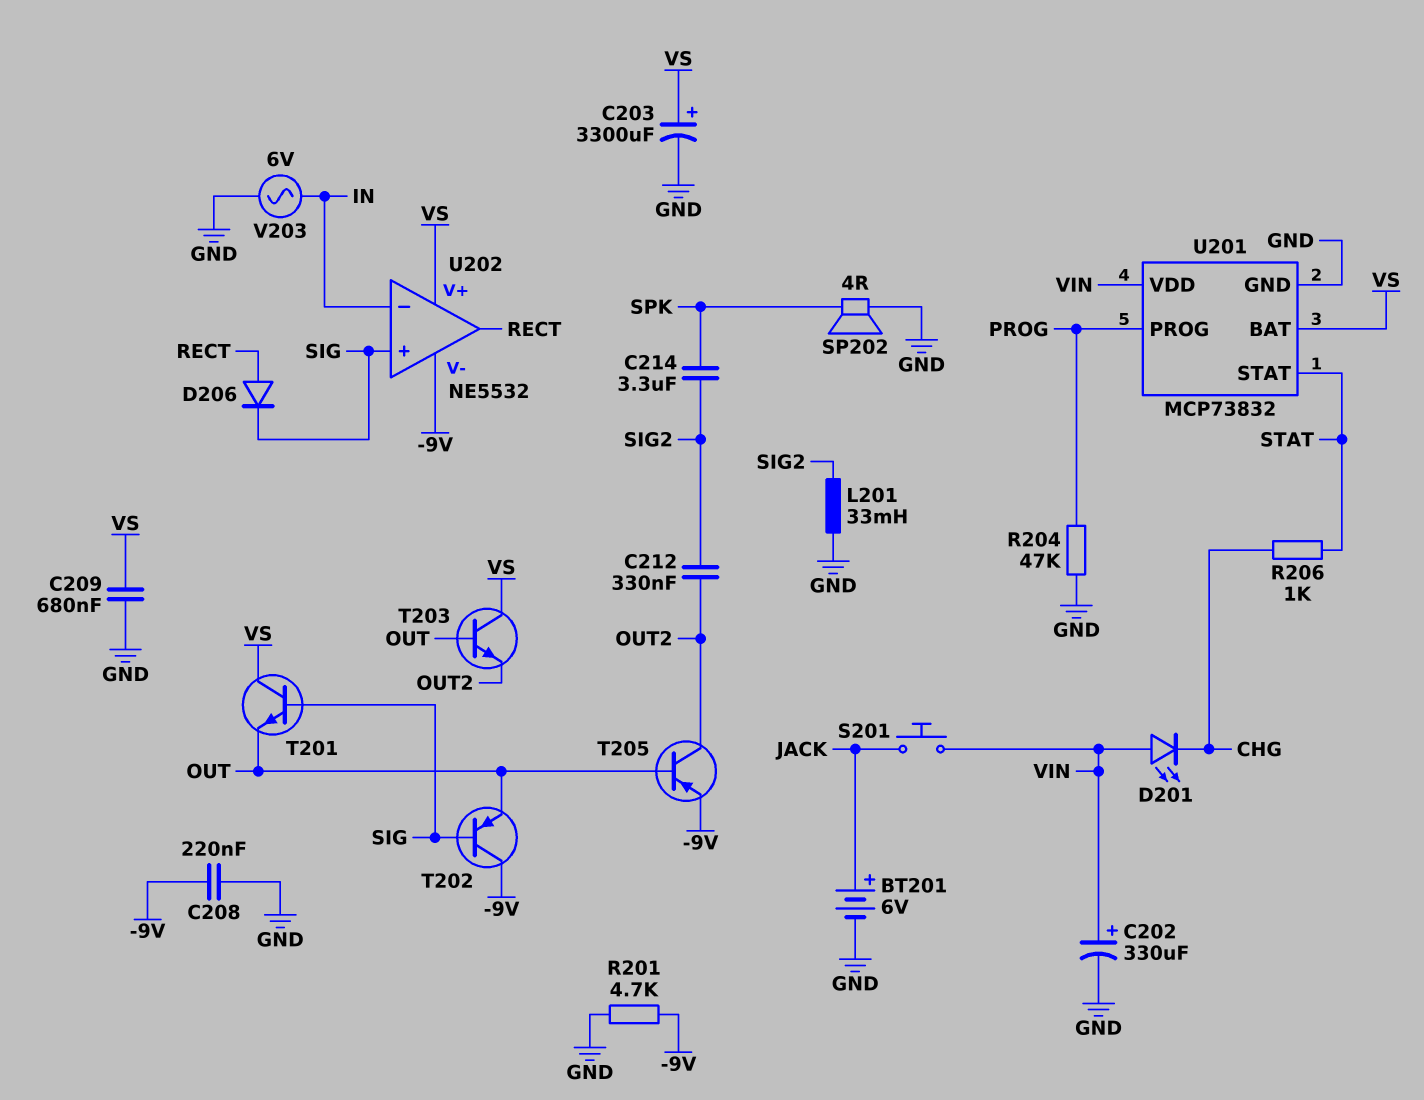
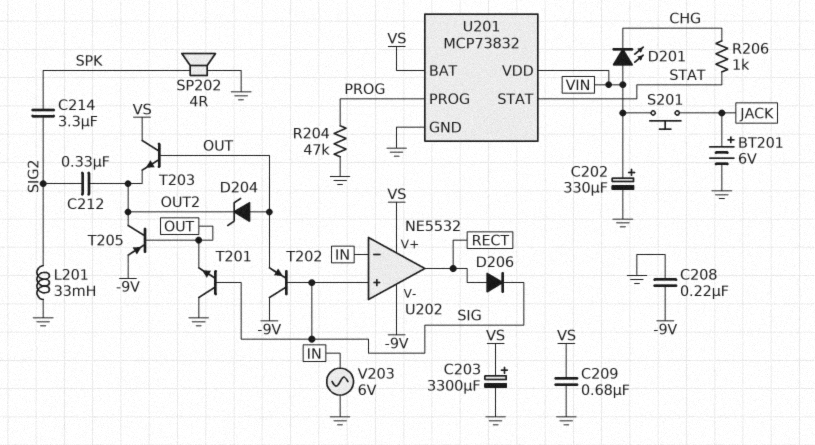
D204: none -> zener (A OUT, K OUT2)
R201: 4.7k (-9V, GND) -> none
T201: NPN (B SIG, C VS, E OUT) -> NPN (B SIG, C GND, E OUT)

